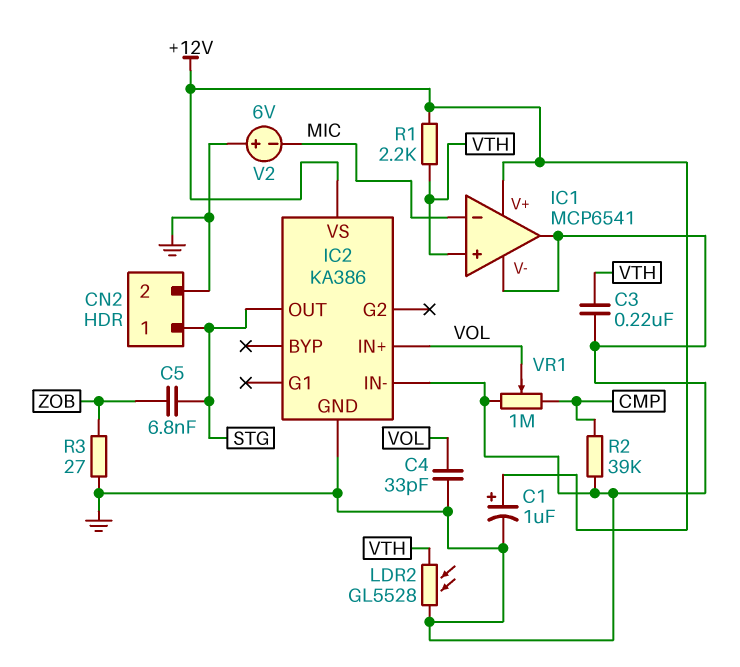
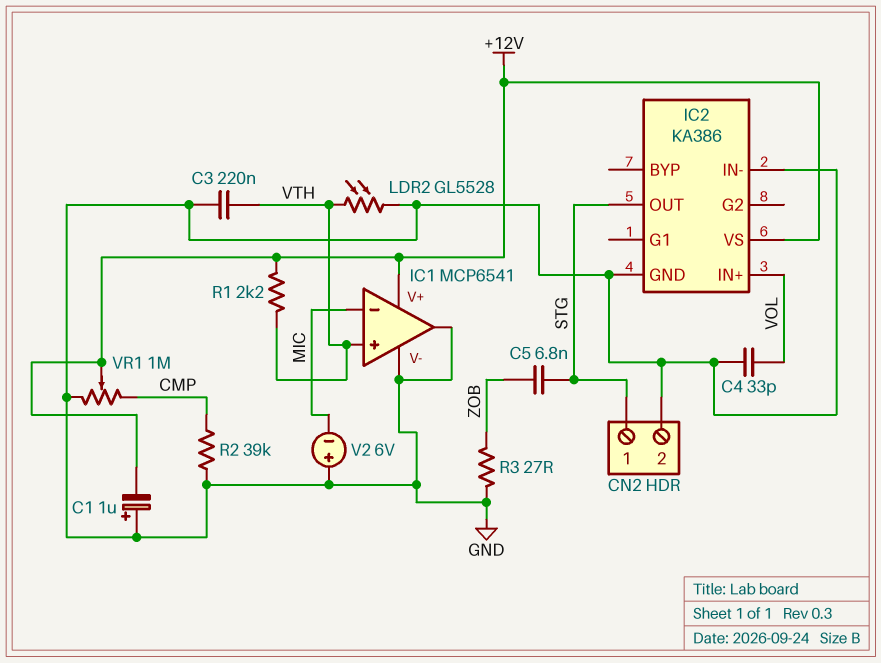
C1: 1uF (plus +12V, minus GND) -> 1uF (plus GND, minus +12V)
VR1: 1M (CMP, GND, wiper VOL) -> 1M (CMP, GND, wiper +12V)

